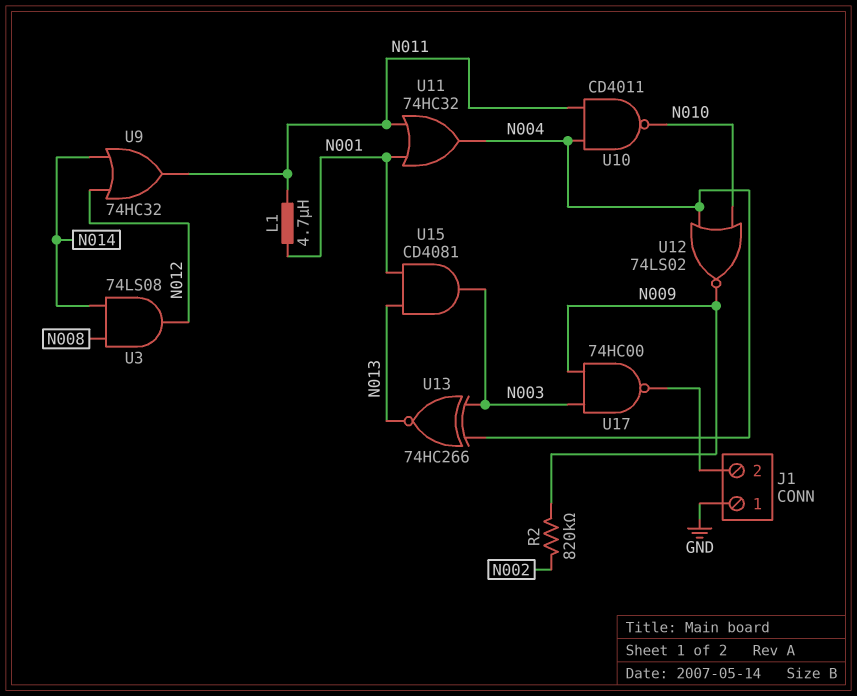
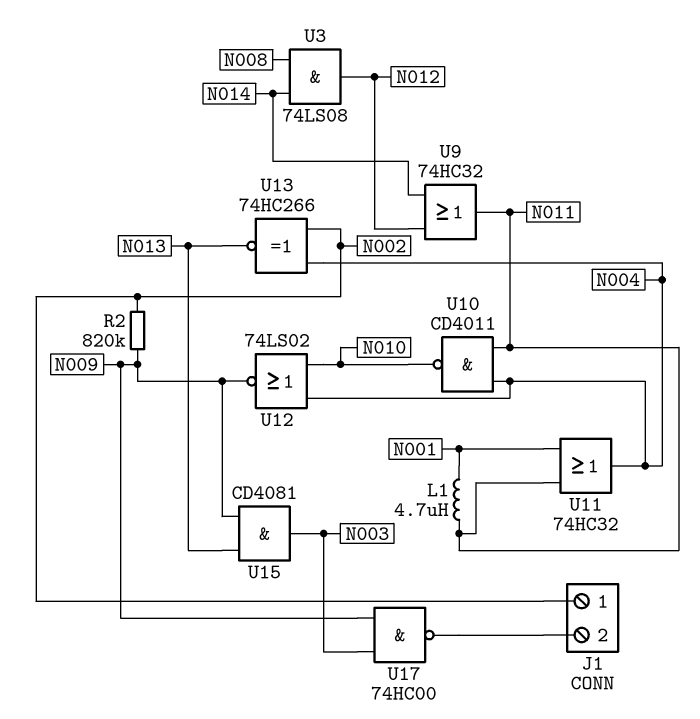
J1 pin 1: GND -> N002
U13: XNOR 74HC266 (in N003, in N004, out N013) -> XNOR 74HC266 (in N002, in N004, out N013)
U15: AND CD4081 (in N001, in N013, out N003) -> AND CD4081 (in N009, in N013, out N003)

